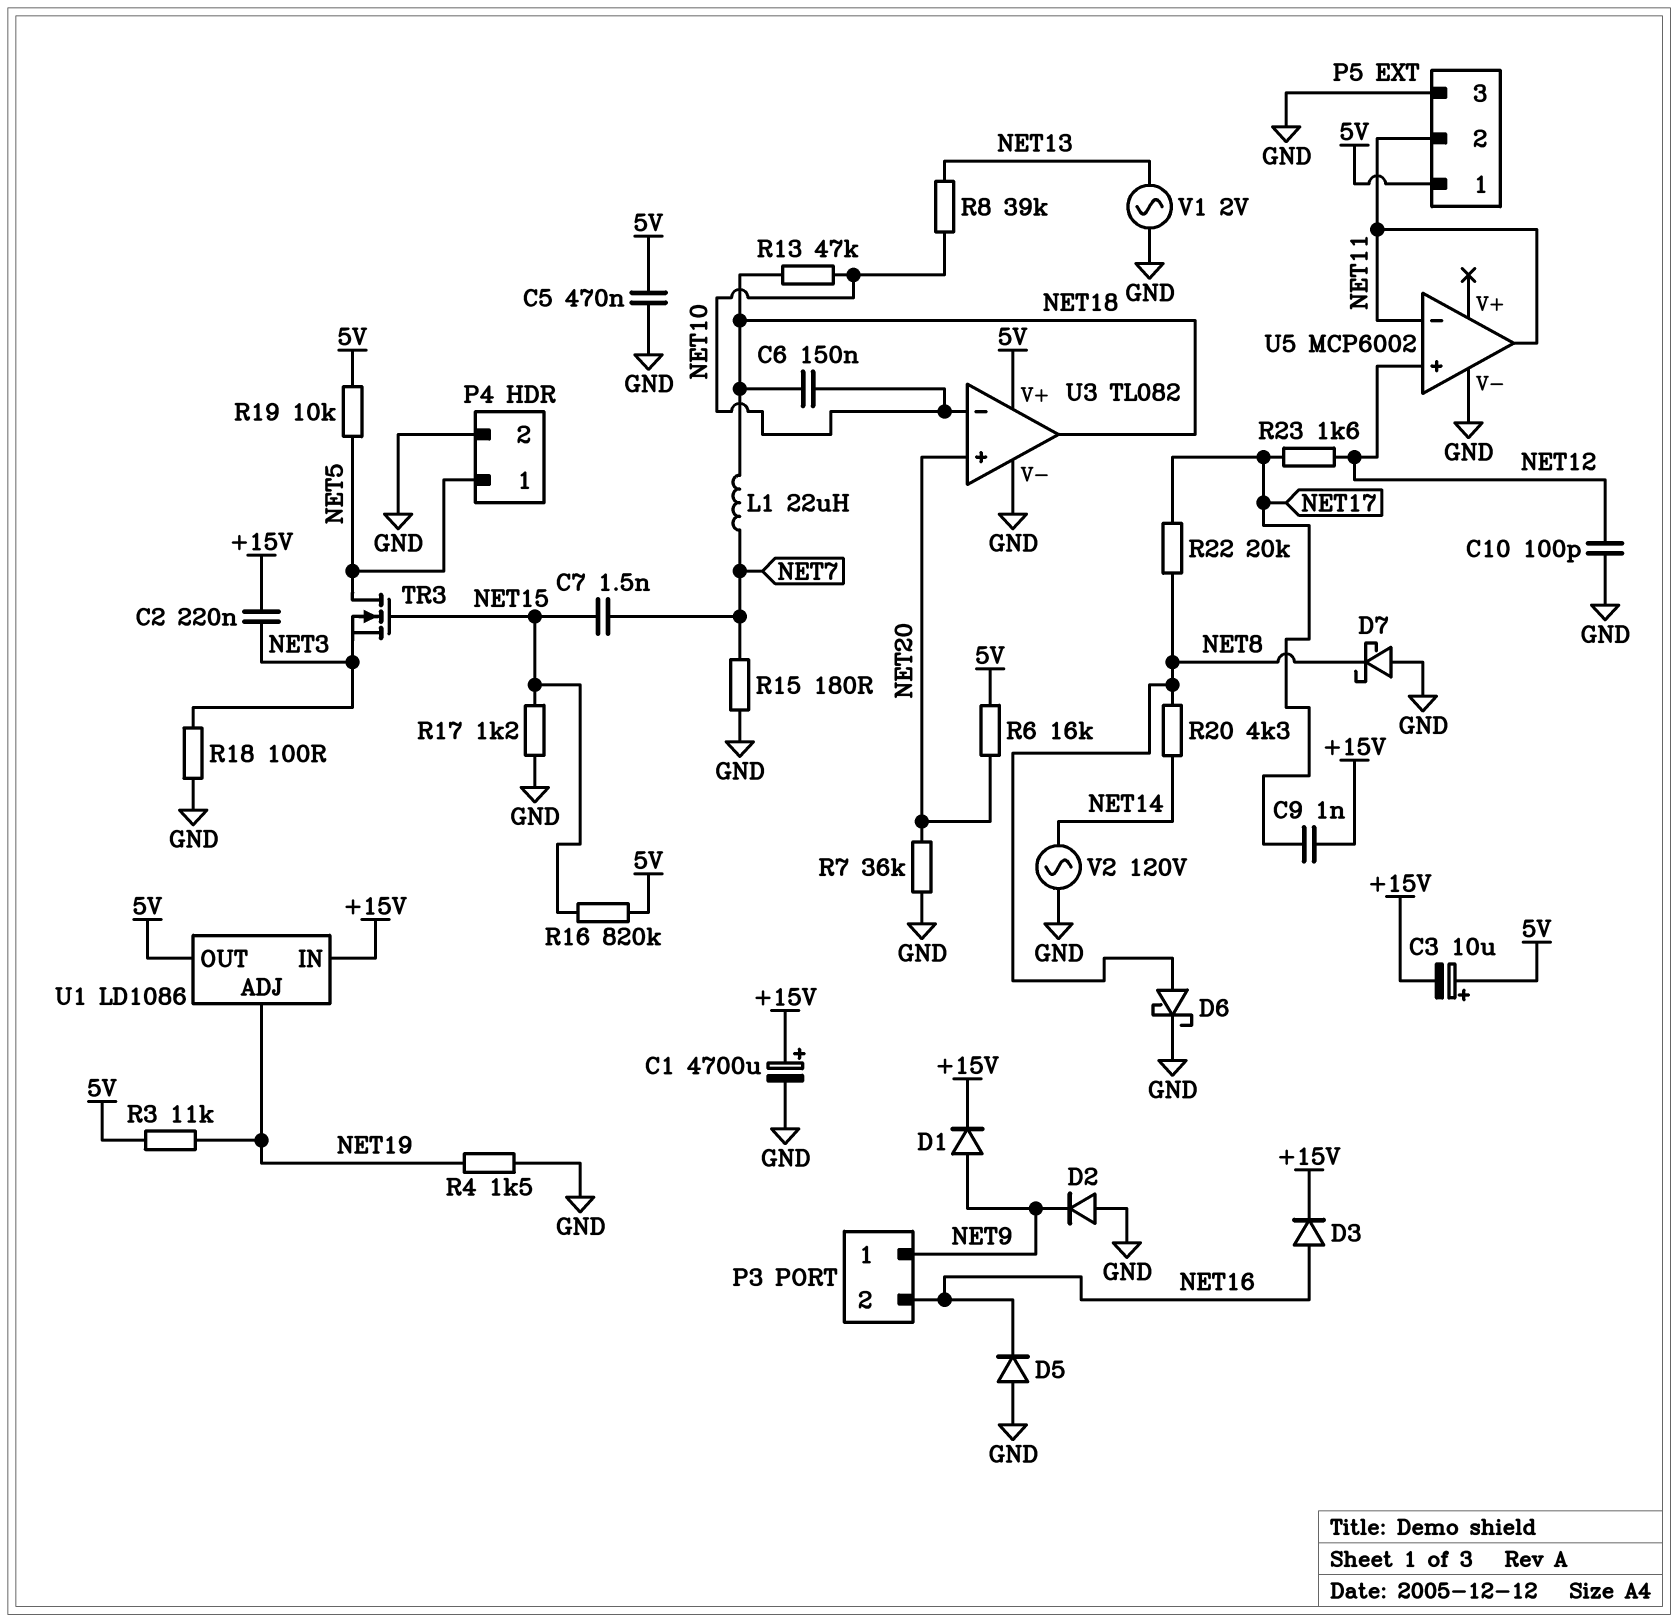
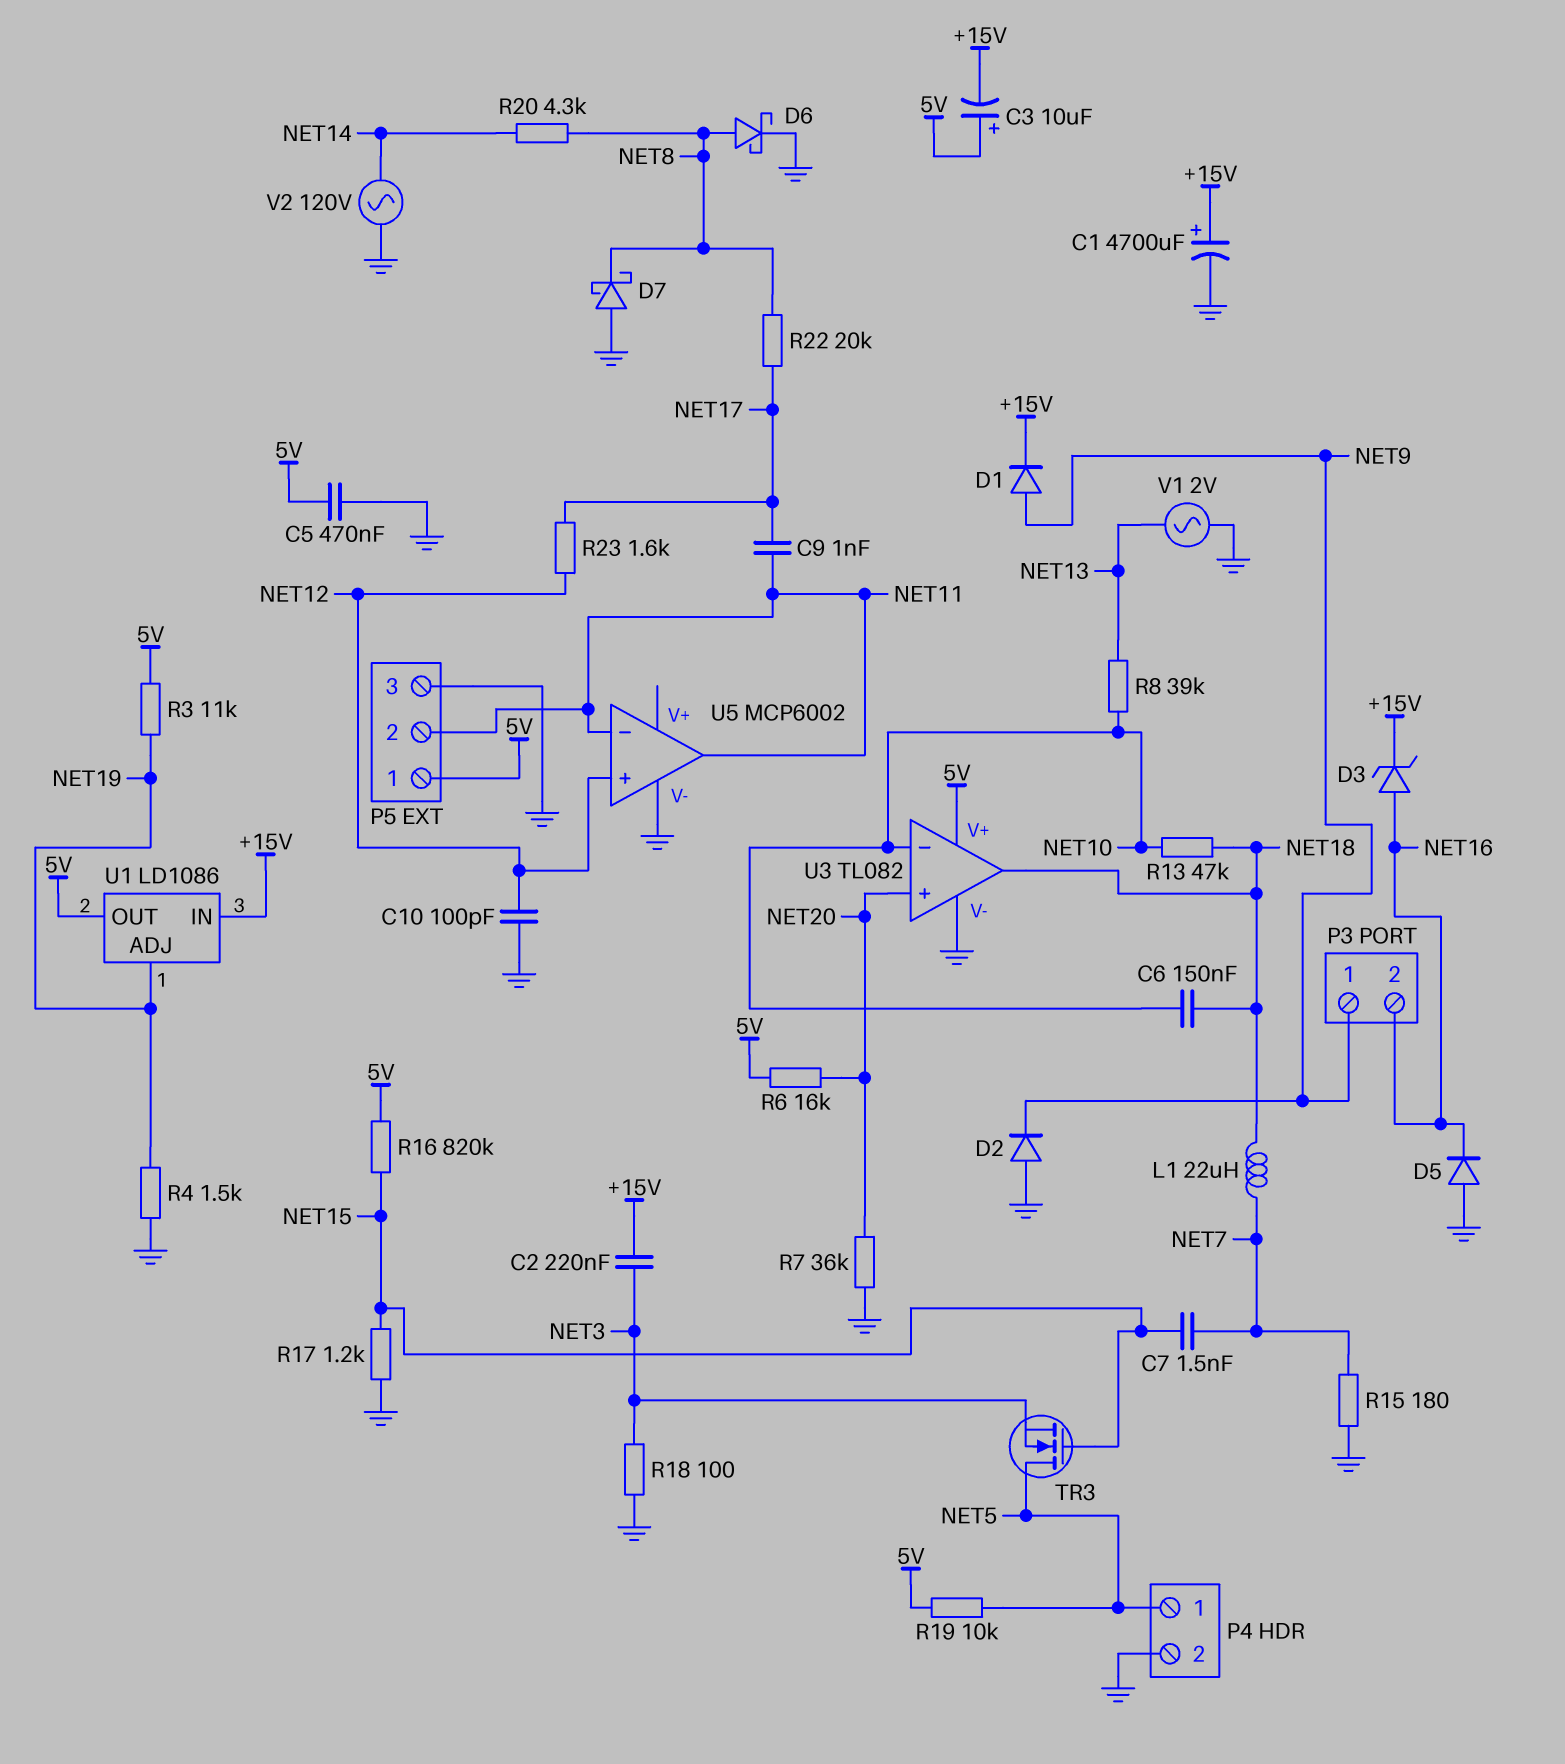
C9: 1nF (+15V, NET17) -> 1nF (NET11, NET17)
D3: diode (A NET16, K +15V) -> zener (A NET16, K +15V)

